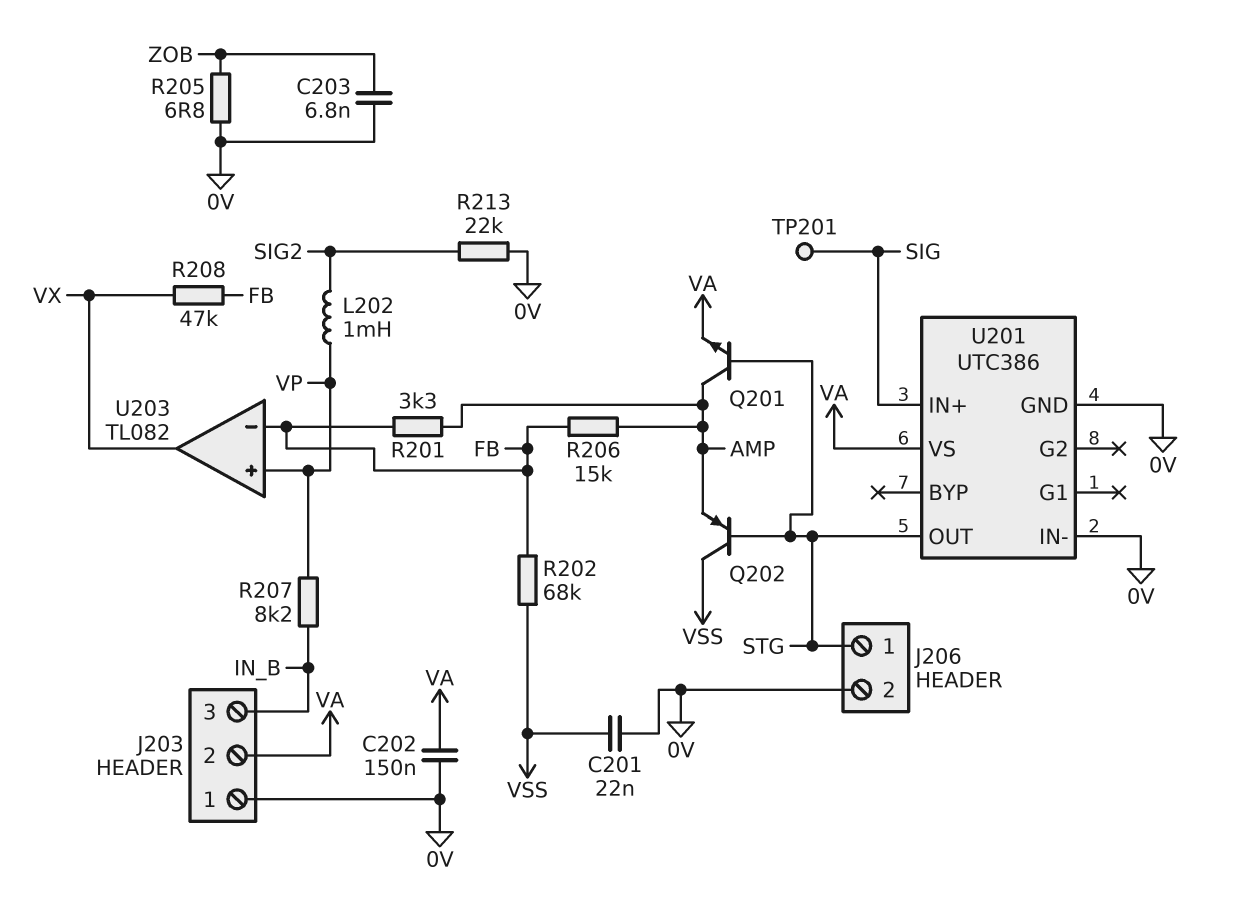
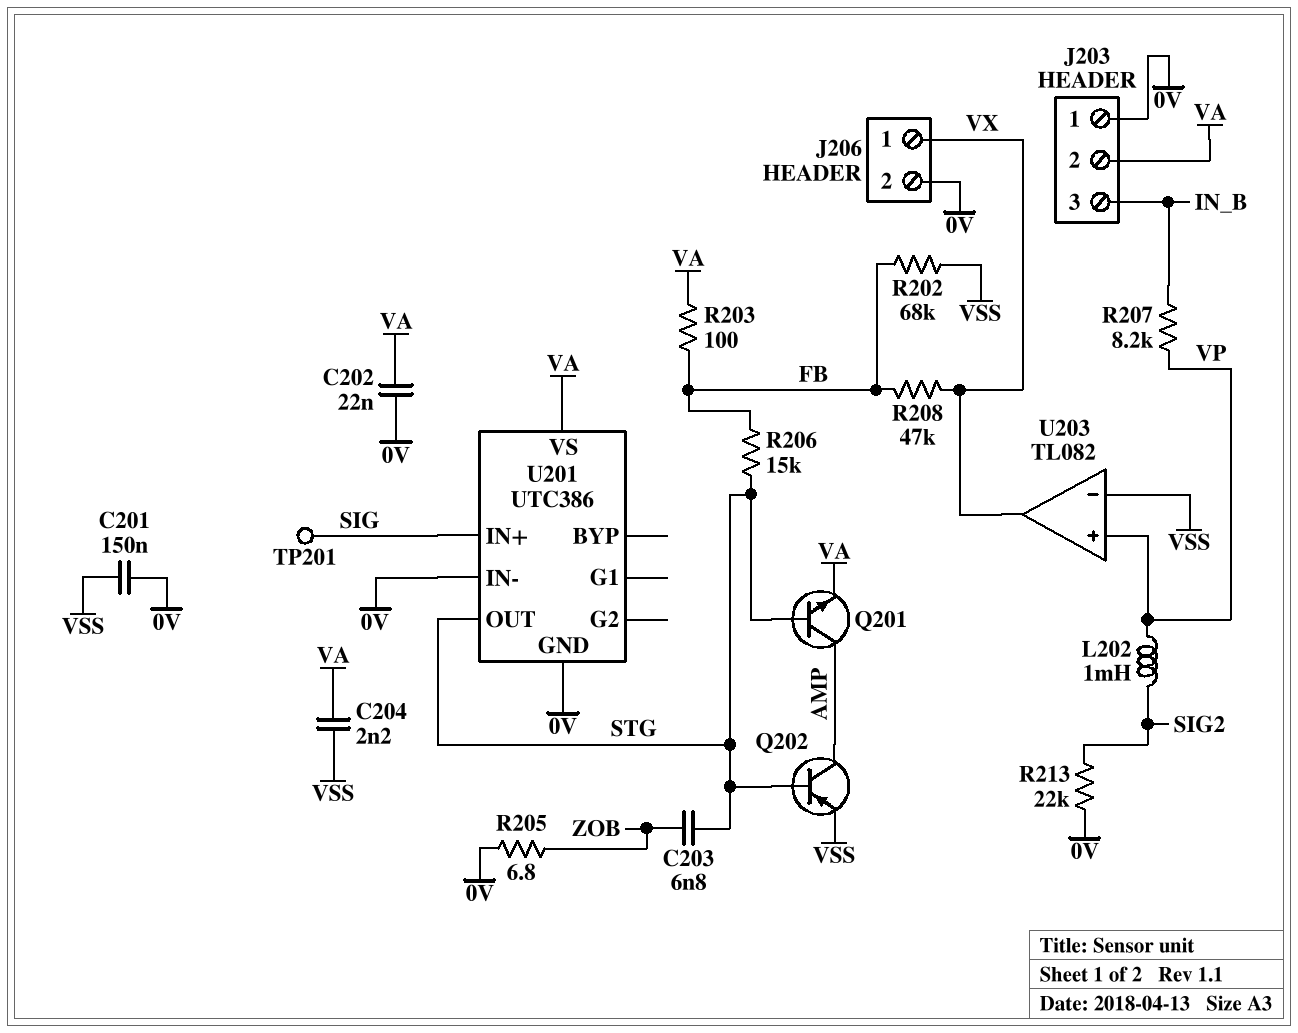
C201: 22nF (0V, VSS) -> 150nF (0V, VSS)
C202: 150nF (0V, VA) -> 22nF (0V, VA)
C203: 6.8nF (0V, ZOB) -> 6.8nF (STG, ZOB)
C204: none -> 2.2nF (VA, VSS)
J206 pin 1: STG -> VX
Q202: PNP (B STG, C VSS, E AMP) -> PNP (B STG, C AMP, E VSS)
R201: 3.3k (AMP, FB) -> none
R203: none -> 100 (FB, VA)
R206: 15k (AMP, FB) -> 15k (FB, STG)
U203 pin in-: FB -> VSS

